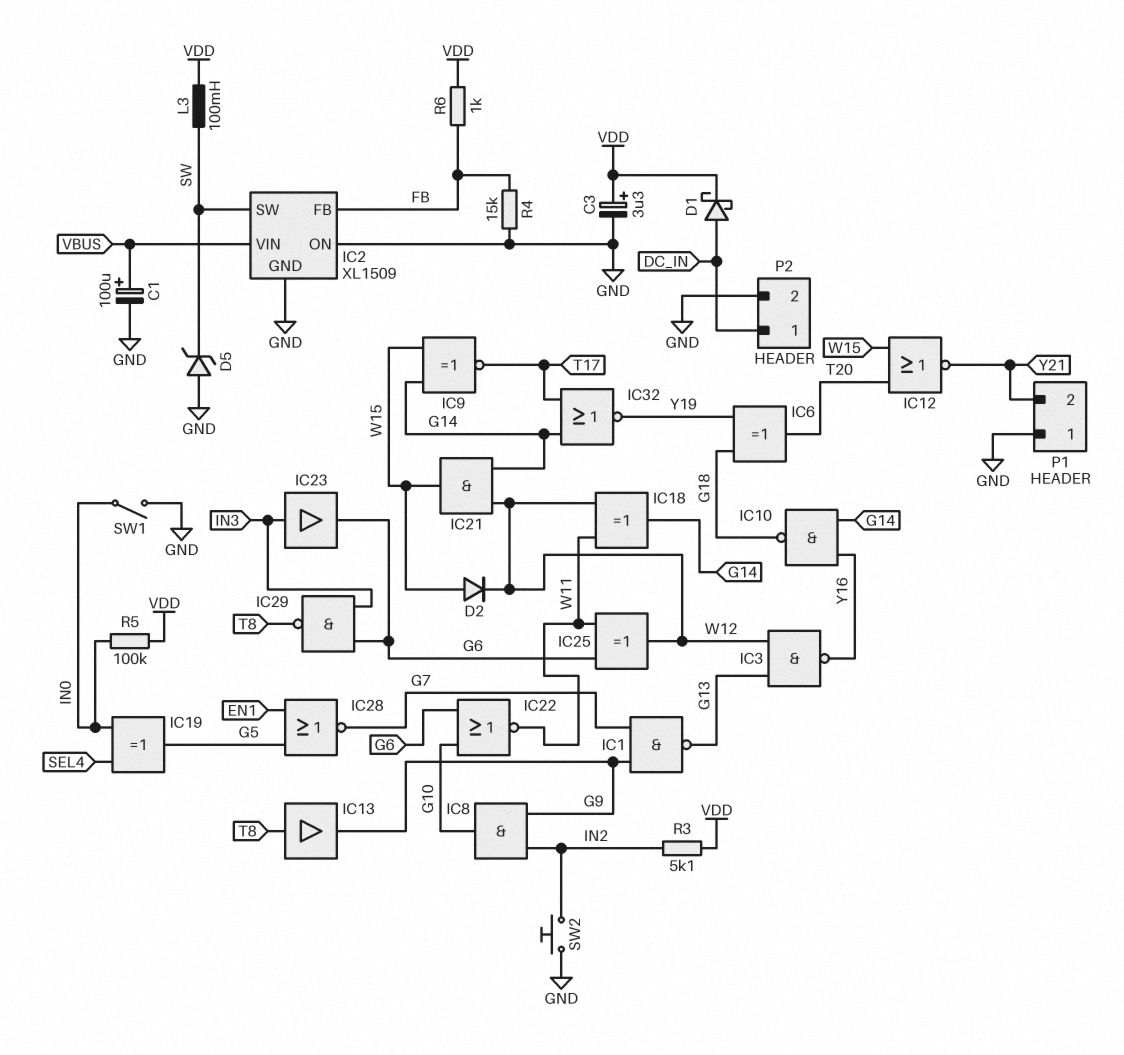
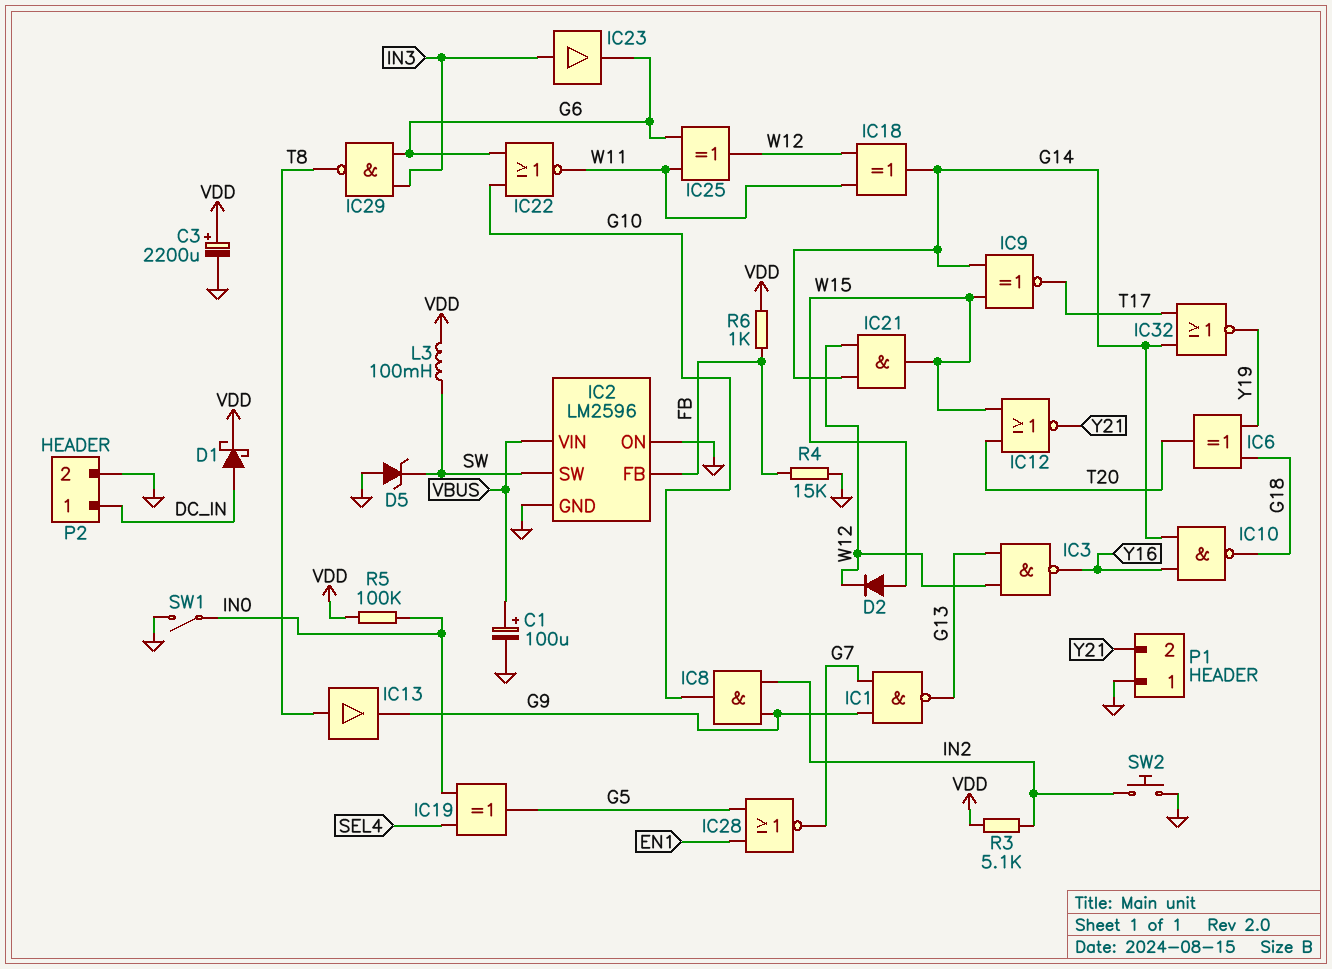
C3: 3.3uF (plus VDD, minus GND) -> 2200uF (plus VDD, minus GND)
IC2: XL1509 -> LM2596

